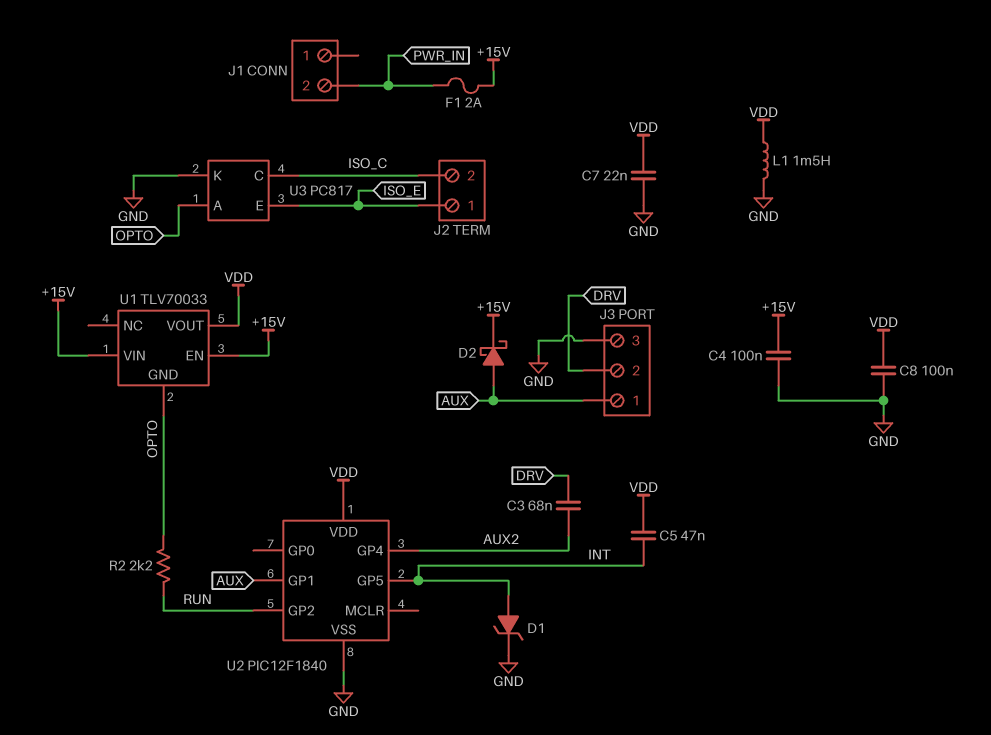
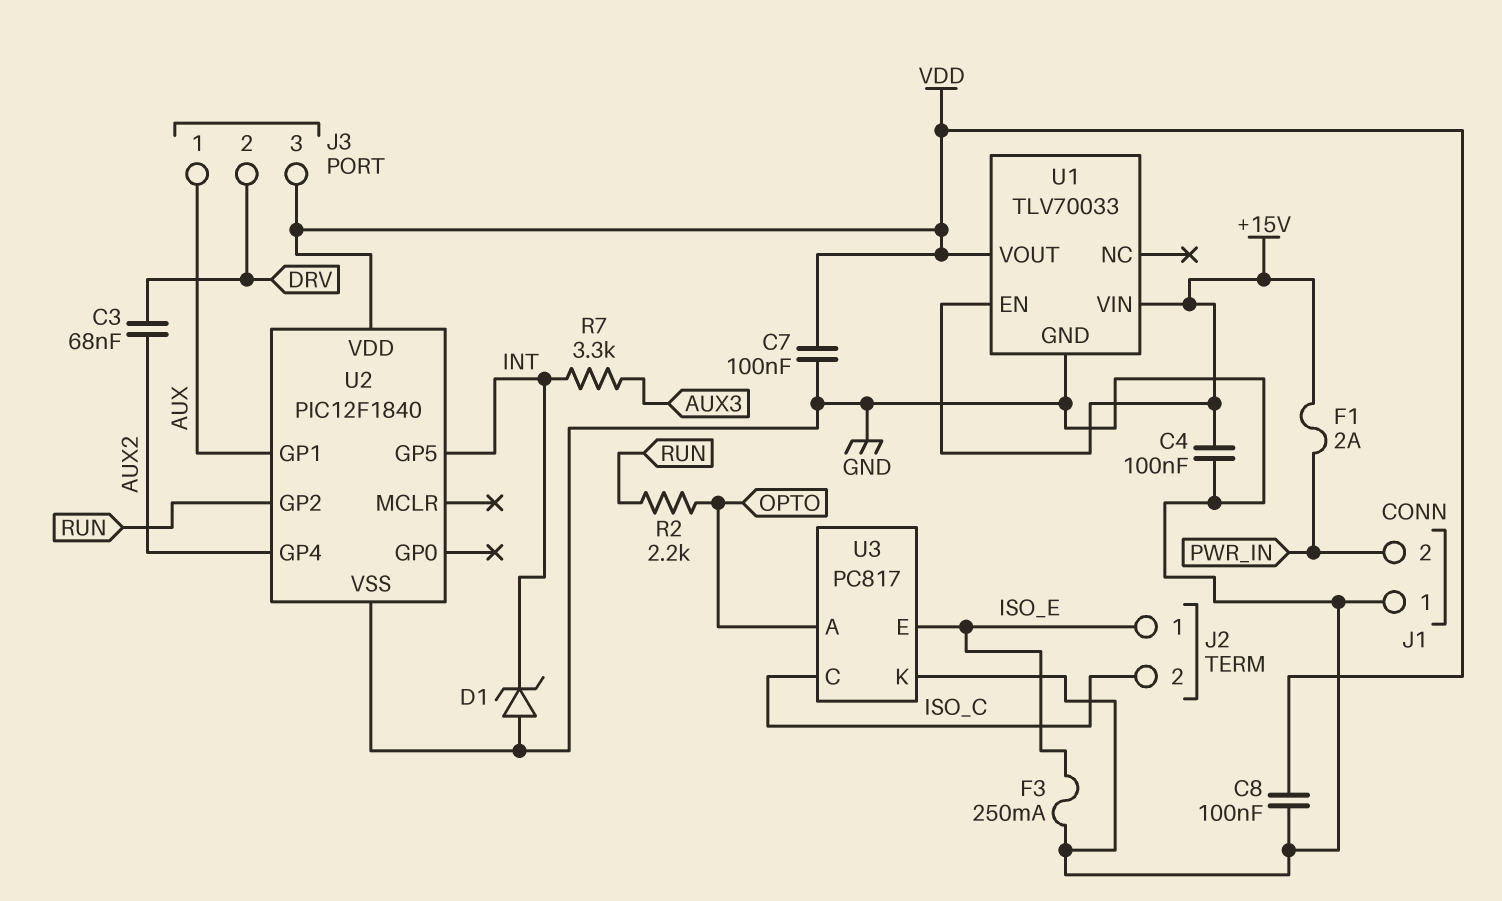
C5: 47nF (INT, VDD) -> none
C7: 22nF (GND, VDD) -> 100nF (GND, VDD)
D1: zener (A INT, K GND) -> zener (A GND, K INT)
D2: schottky (A AUX, K +15V) -> none
F3: none -> 250mA (GND, ISO_E)
J1 pin 1: none -> GND
J3 pin 3: GND -> VDD
L1: 1.5mH (GND, VDD) -> none
R7: none -> 3.3k (AUX3, INT)
U1 pin GND: OPTO -> GND

